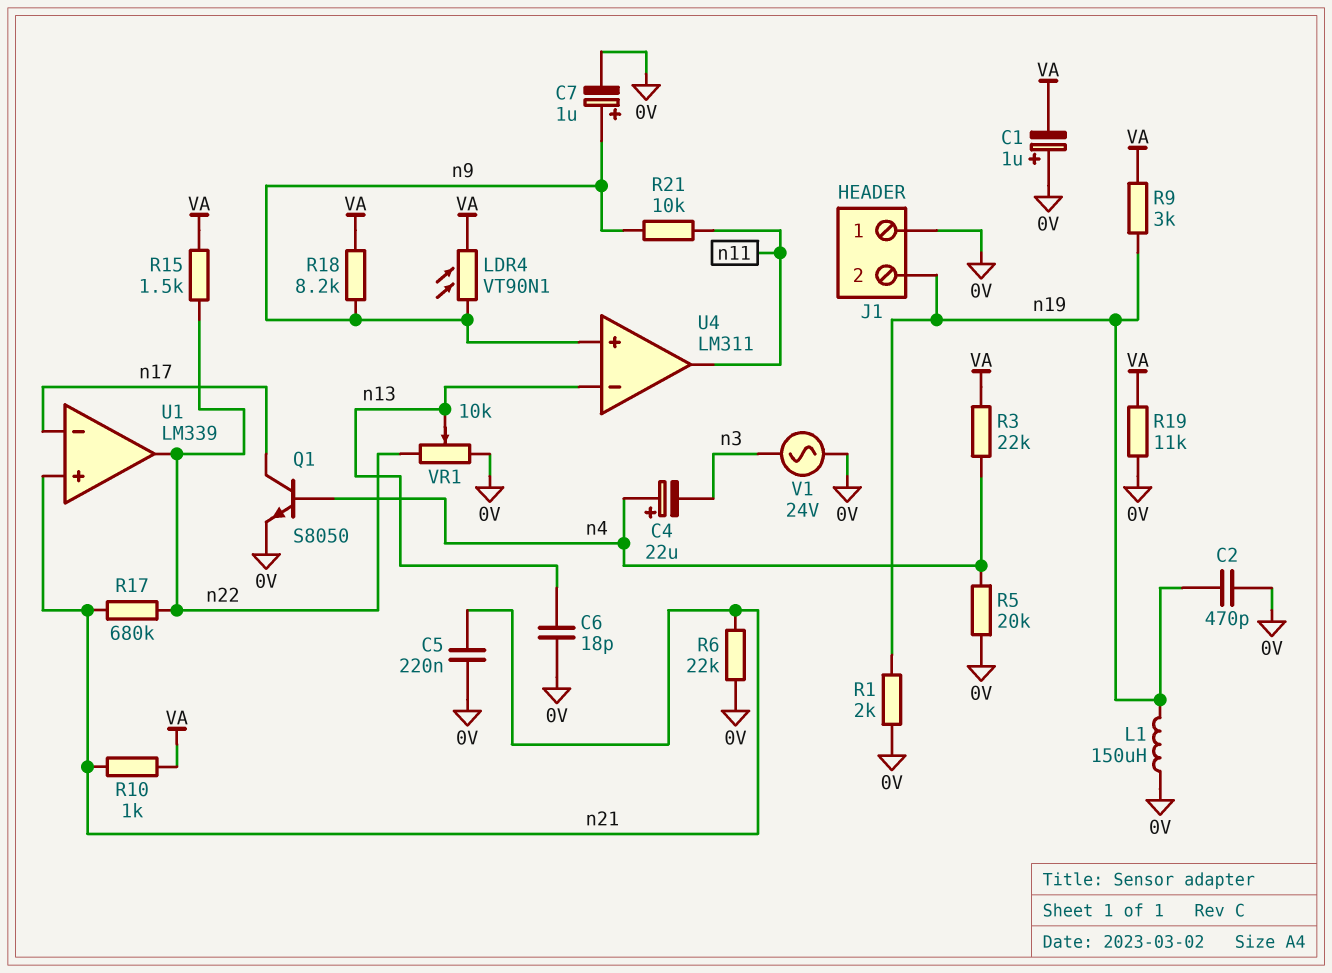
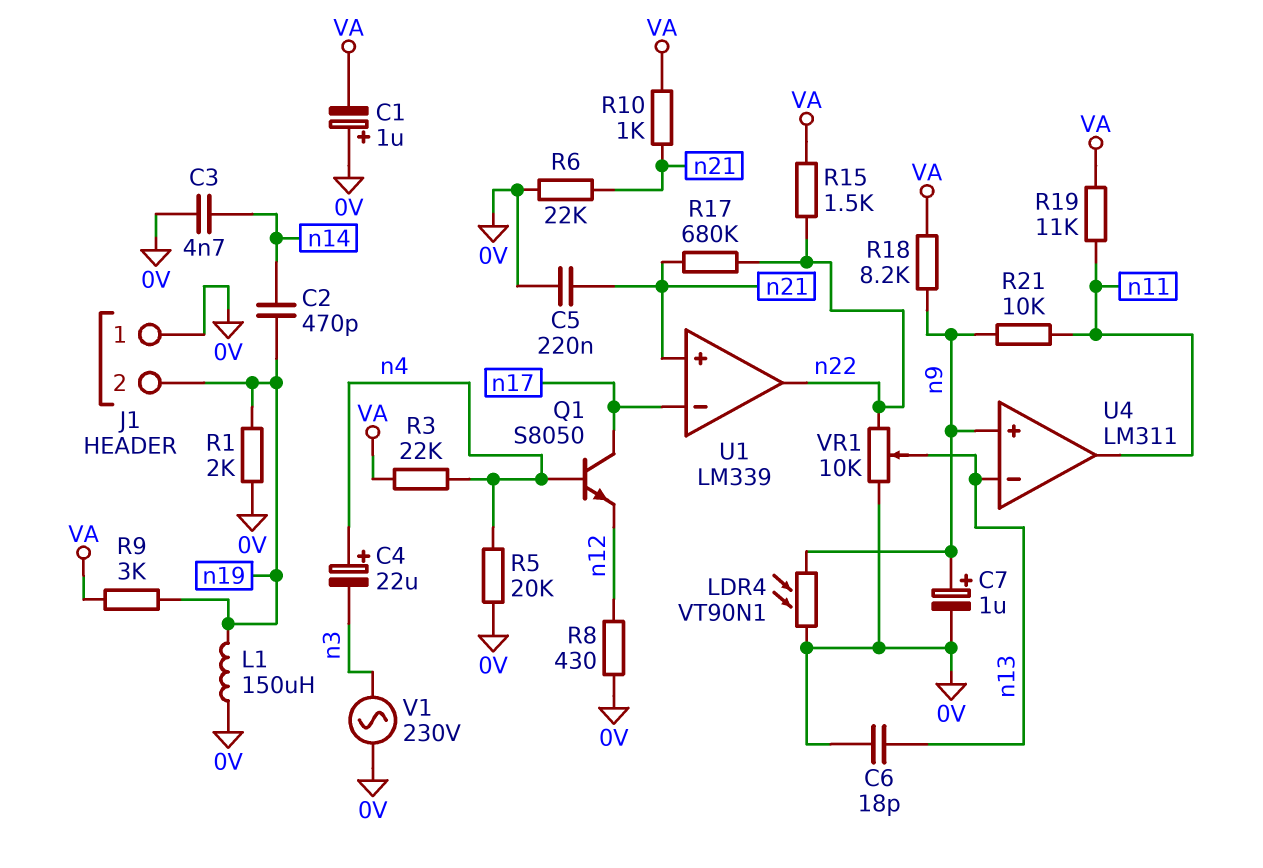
C2: 470pF (0V, n19) -> 470pF (n14, n19)
C3: none -> 4.7nF (0V, n14)
LDR4: VT90N1 (VA, n9) -> VT90N1 (0V, n9)
Q1: NPN S8050 (B n4, C n17, E 0V) -> NPN S8050 (B n4, C n17, E n12)
R8: none -> 430 (0V, n12)
R19: 11k (0V, VA) -> 11k (VA, n11)
V1: AC 24V (0V, n3) -> AC 230V (0V, n3)

